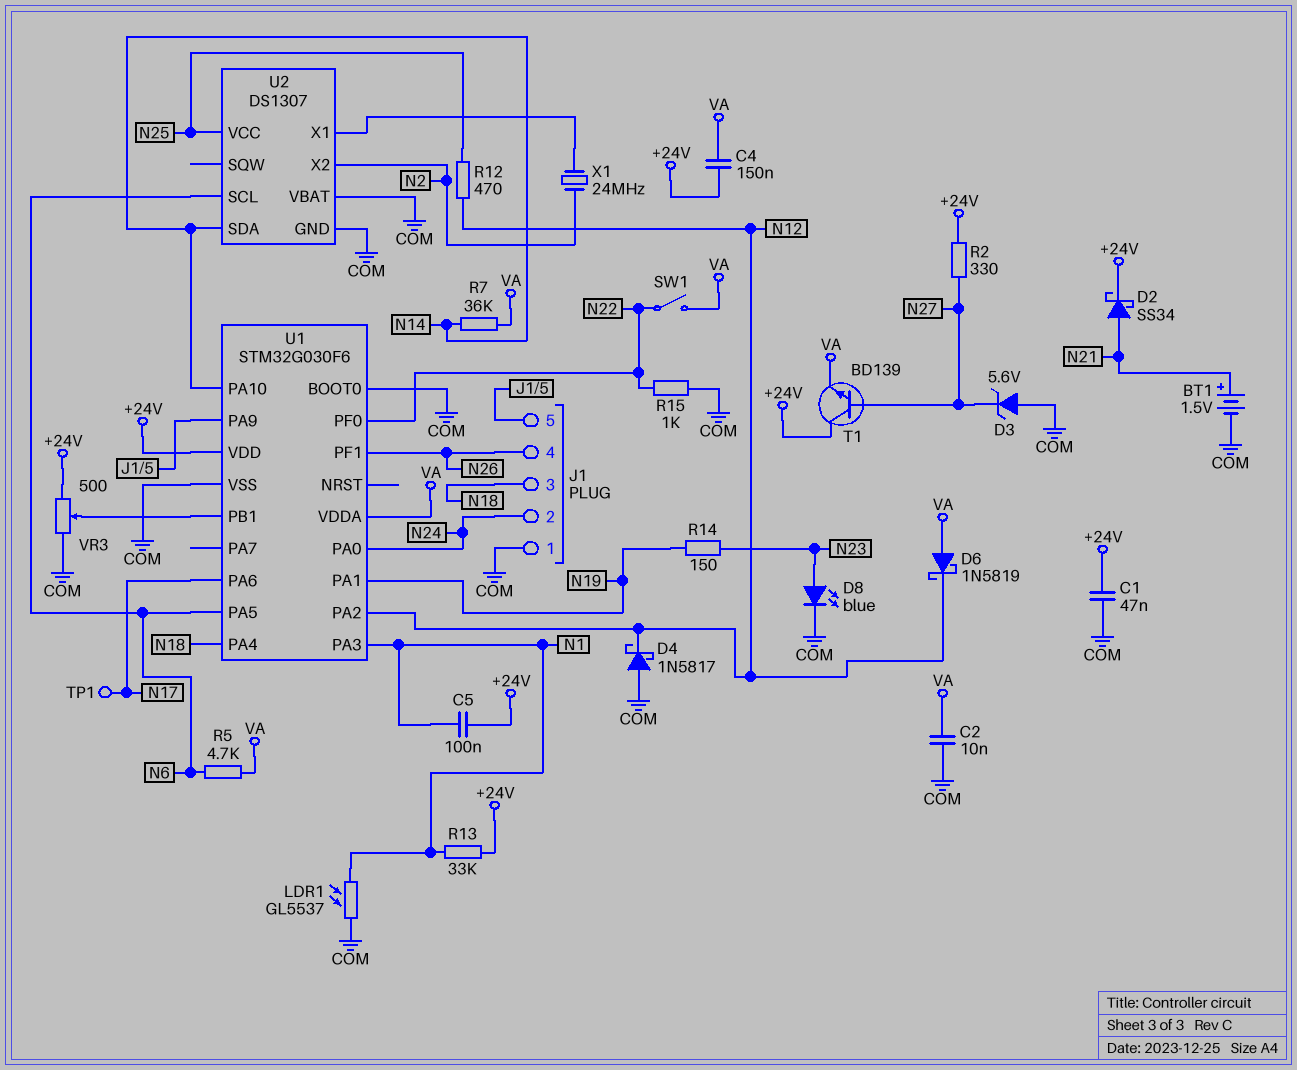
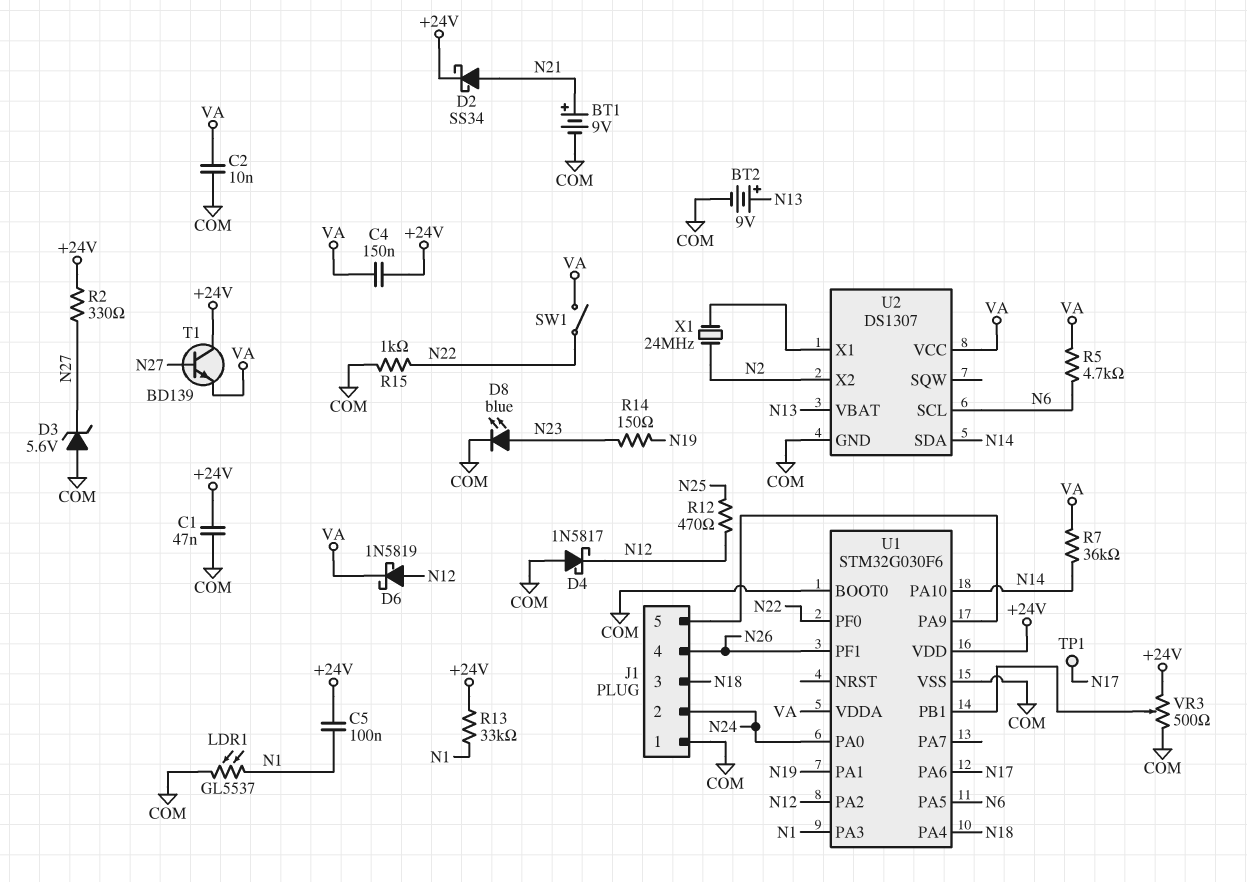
BT1: 1.5V (plus N21, minus COM) -> 9V (plus N21, minus COM)
BT2: none -> 9V (plus N13, minus COM)
D6: schottky 1N5819 (A VA, K N12) -> schottky 1N5819 (A N12, K VA)
U2 pin VBAT: COM -> N13
U2 pin VCC: N25 -> VA

